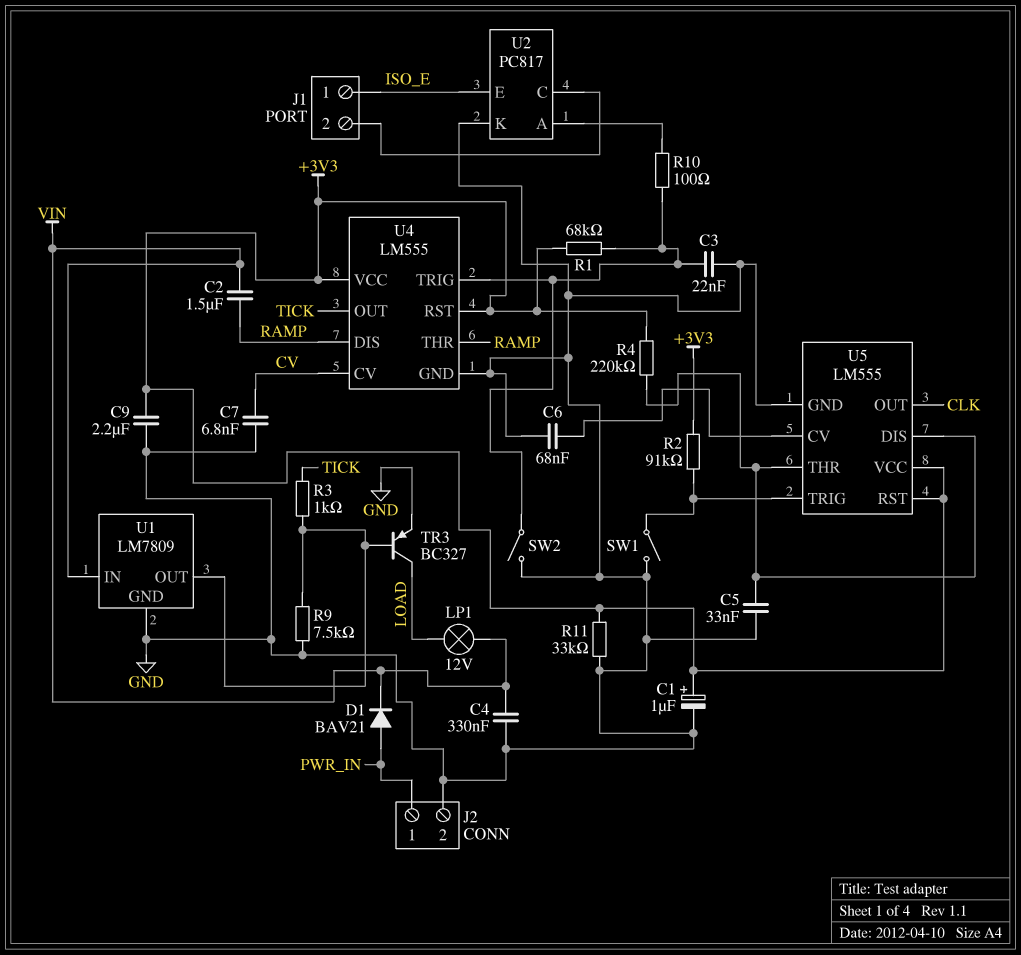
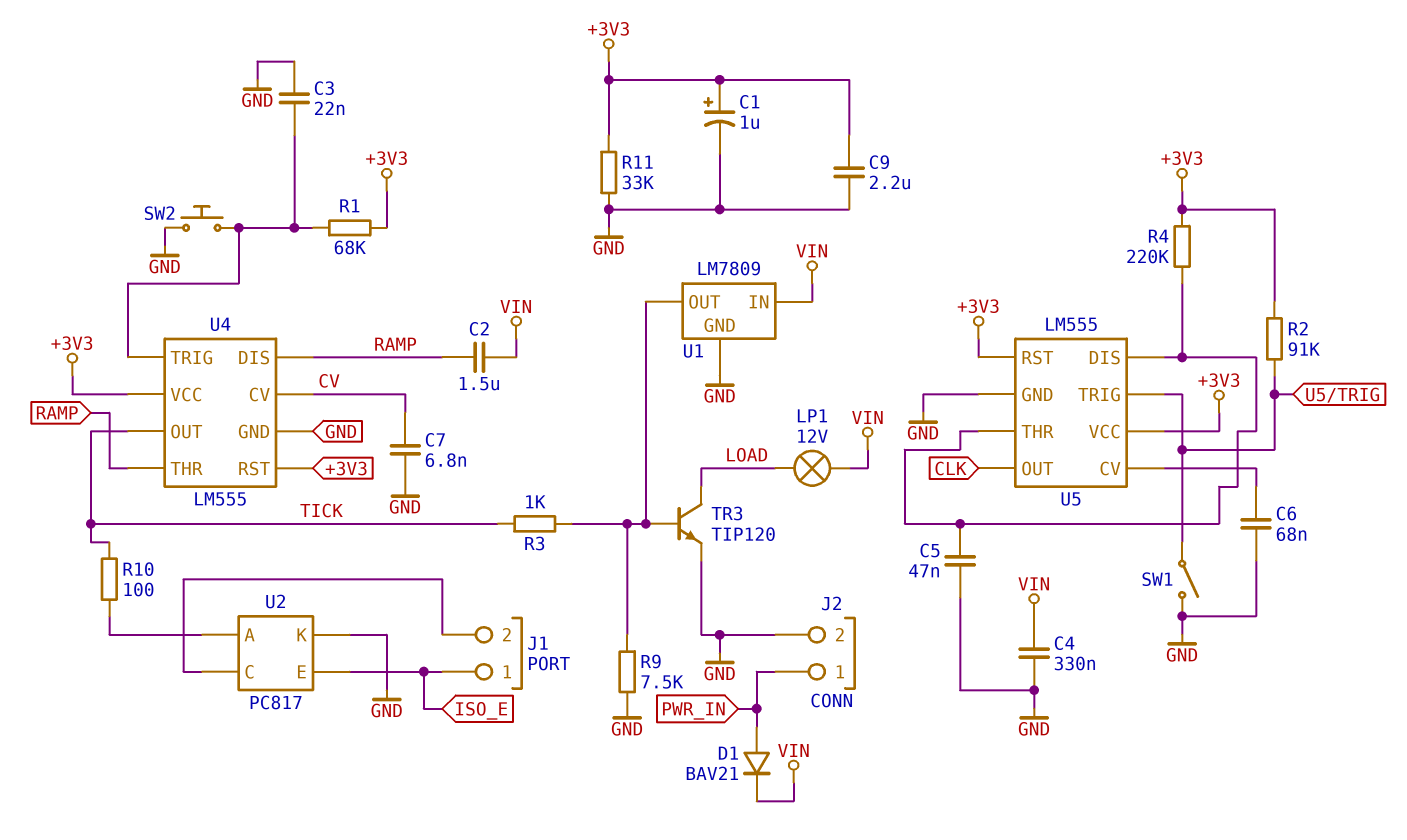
C5: 33nF (GND, U5/DIS) -> 47nF (GND, U5/DIS)
R10: 100 (U2/A, U4/TRIG) -> 100 (TICK, U2/A)
SW2: switch (GND, U4/TRIG) -> button (GND, U4/TRIG)
TR3: PNP BC327 (B U1/OUT, C LOAD, E GND) -> NPN TIP120 (B U1/OUT, C LOAD, E GND)

